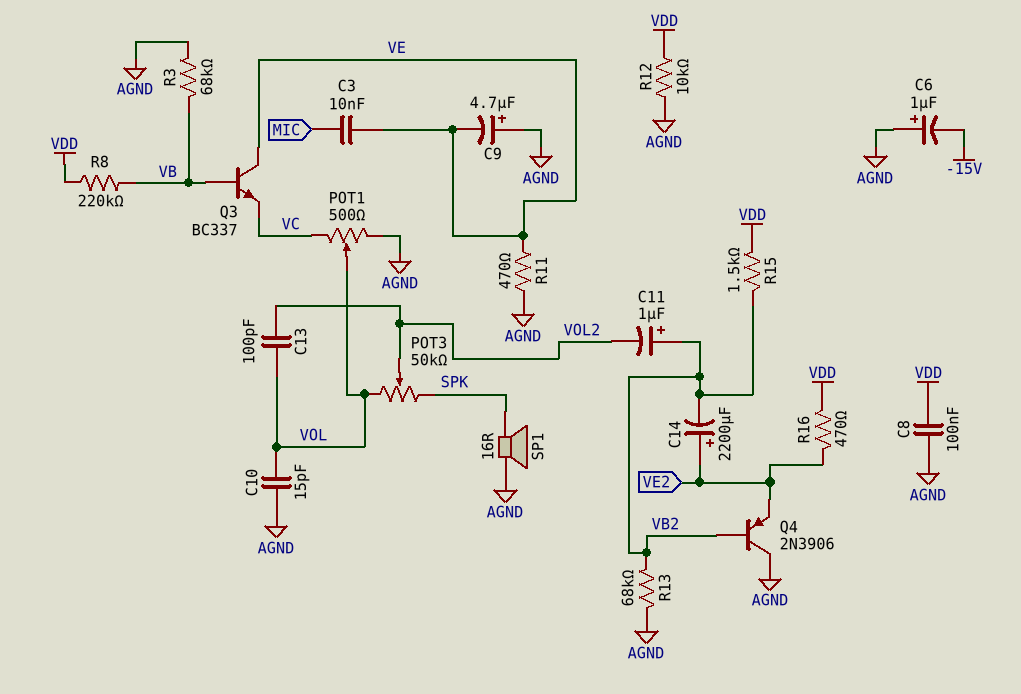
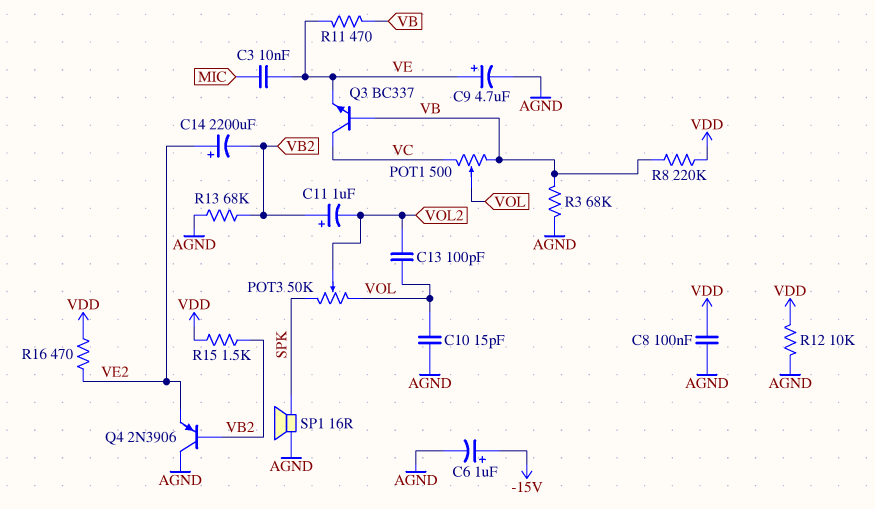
C6: 1uF (plus AGND, minus -15V) -> 1uF (plus -15V, minus AGND)
C9: 4.7uF (plus AGND, minus VE) -> 4.7uF (plus VE, minus AGND)
POT1: 500 (AGND, VC, wiper VOL) -> 500 (VB, VC, wiper VOL)
Q3: NPN BC337 (B VB, C VE, E VC) -> NPN BC337 (B VB, C VC, E VE)
R11: 470 (AGND, VE) -> 470 (VB, VE)

